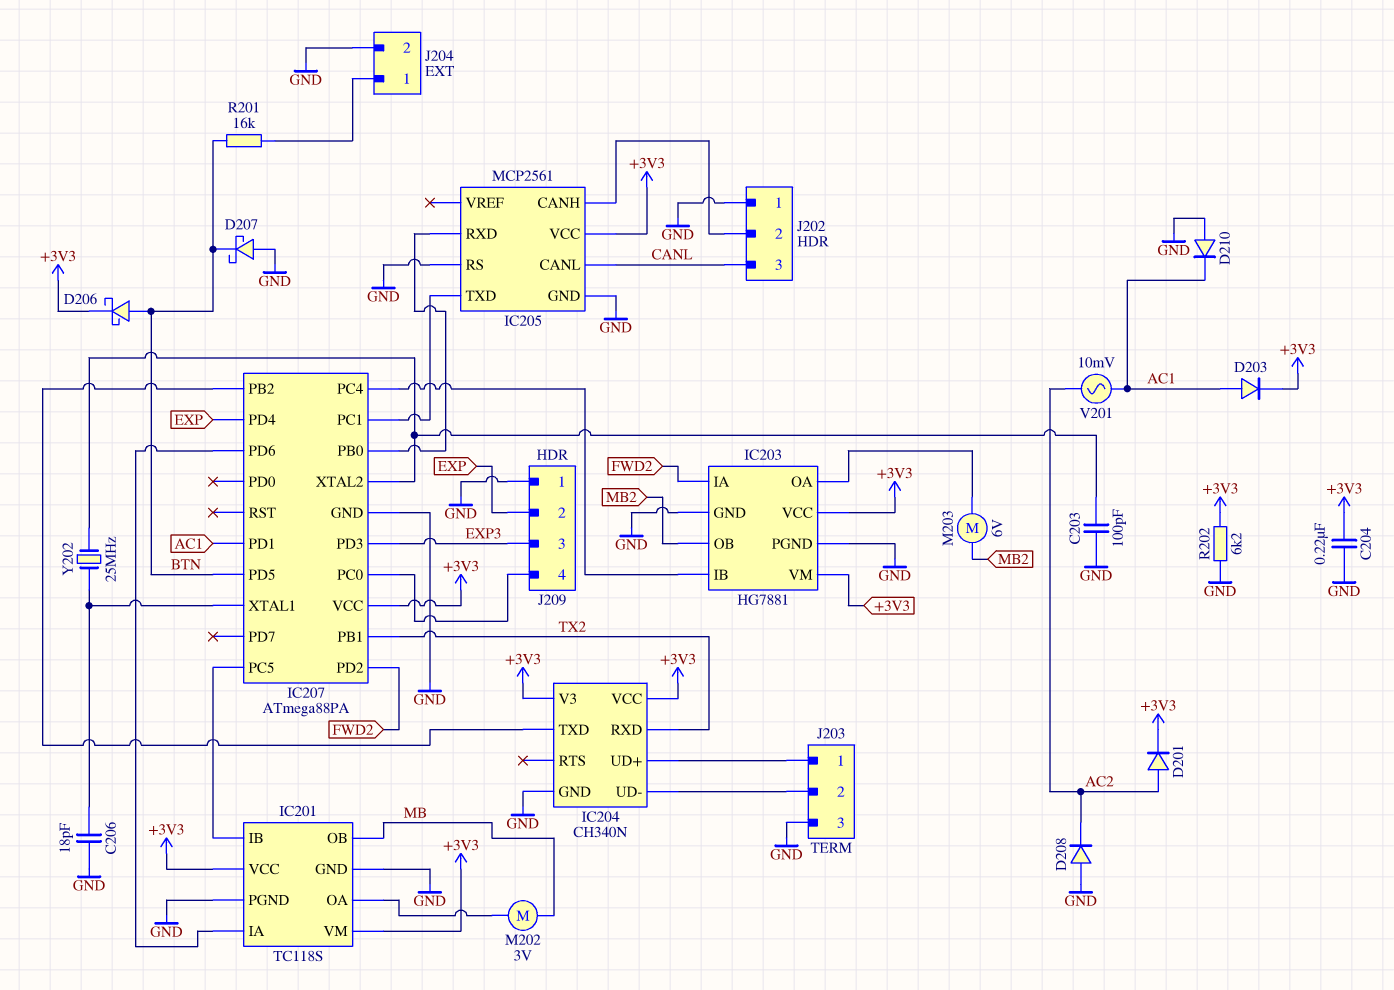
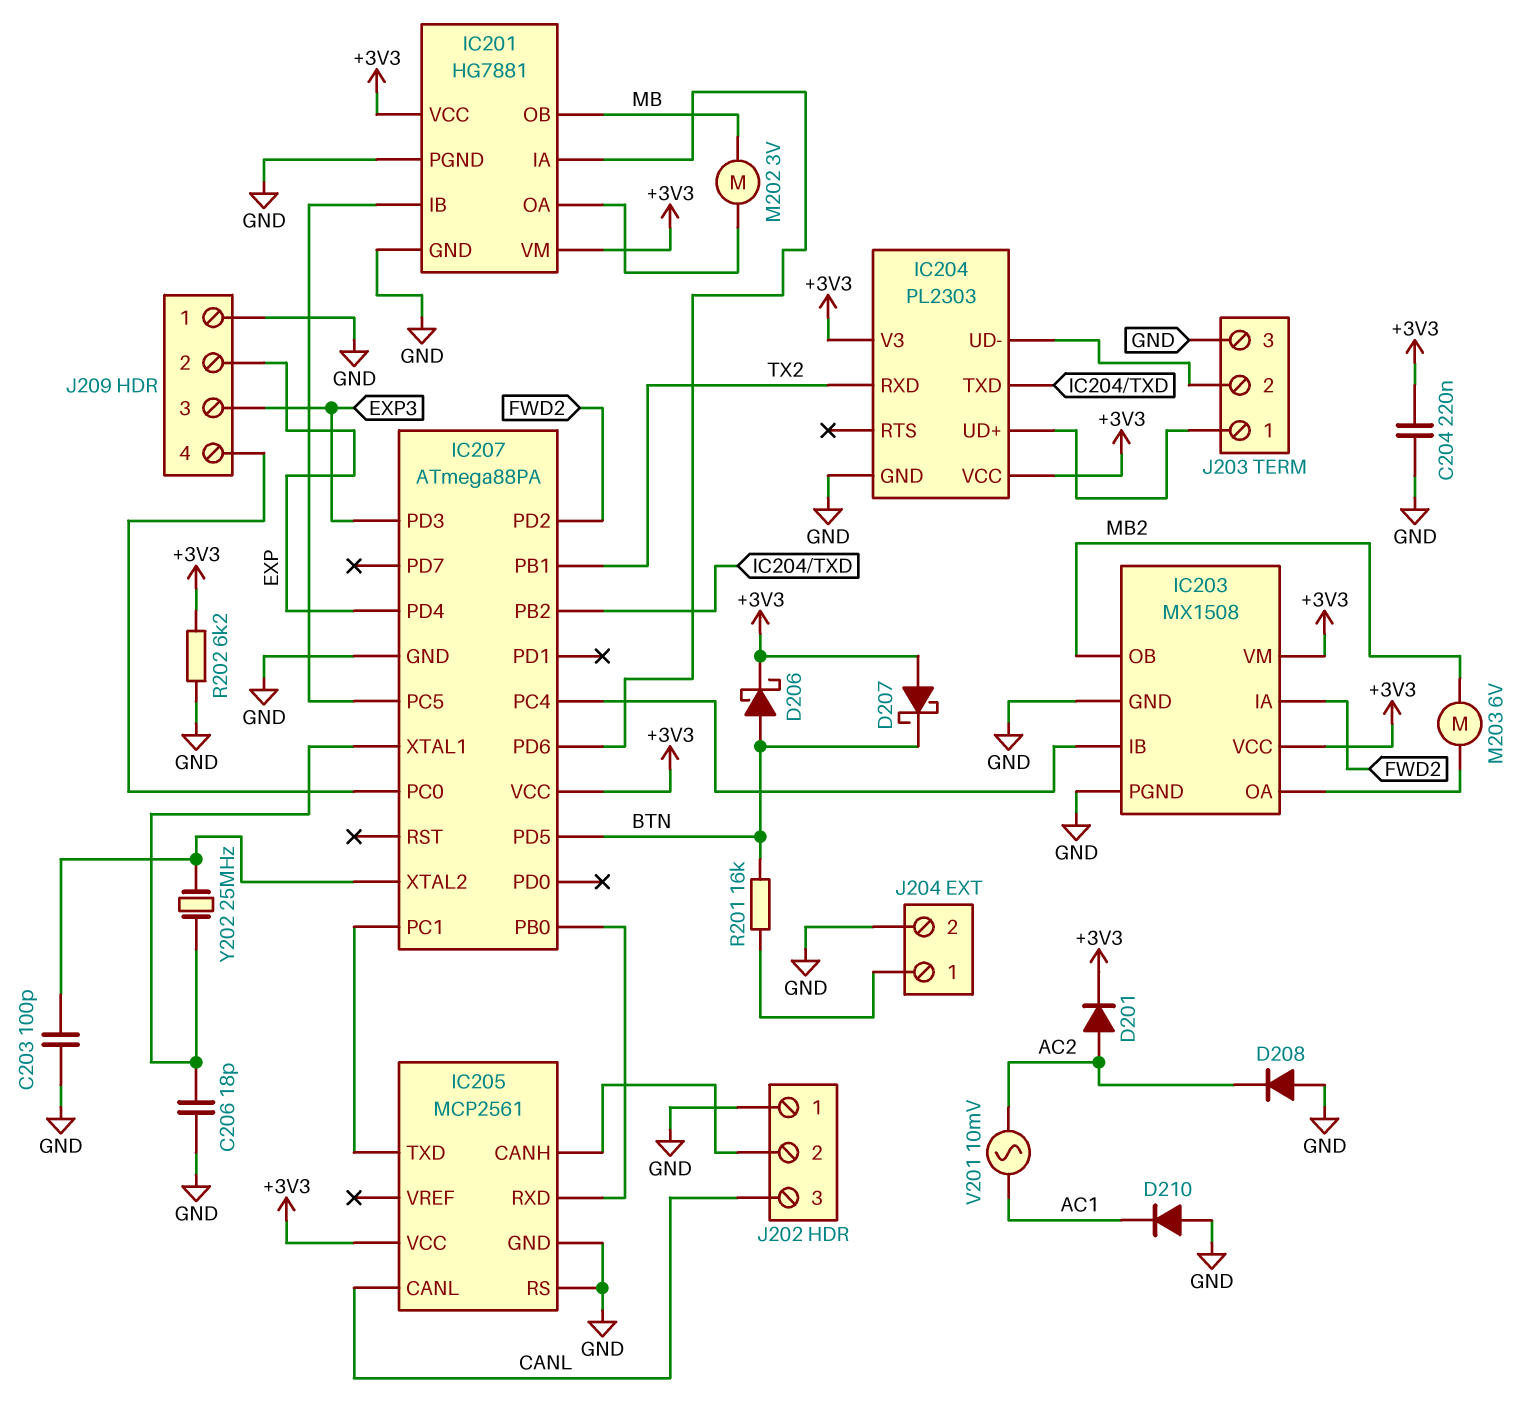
D203: diode (A AC1, K +3V3) -> none
D207: schottky (A GND, K BTN) -> schottky (A +3V3, K BTN)
IC201: TC118S -> HG7881
IC203: HG7881 -> MX1508
IC204: CH340N -> PL2303
IC207 pin PD1: AC1 -> none

